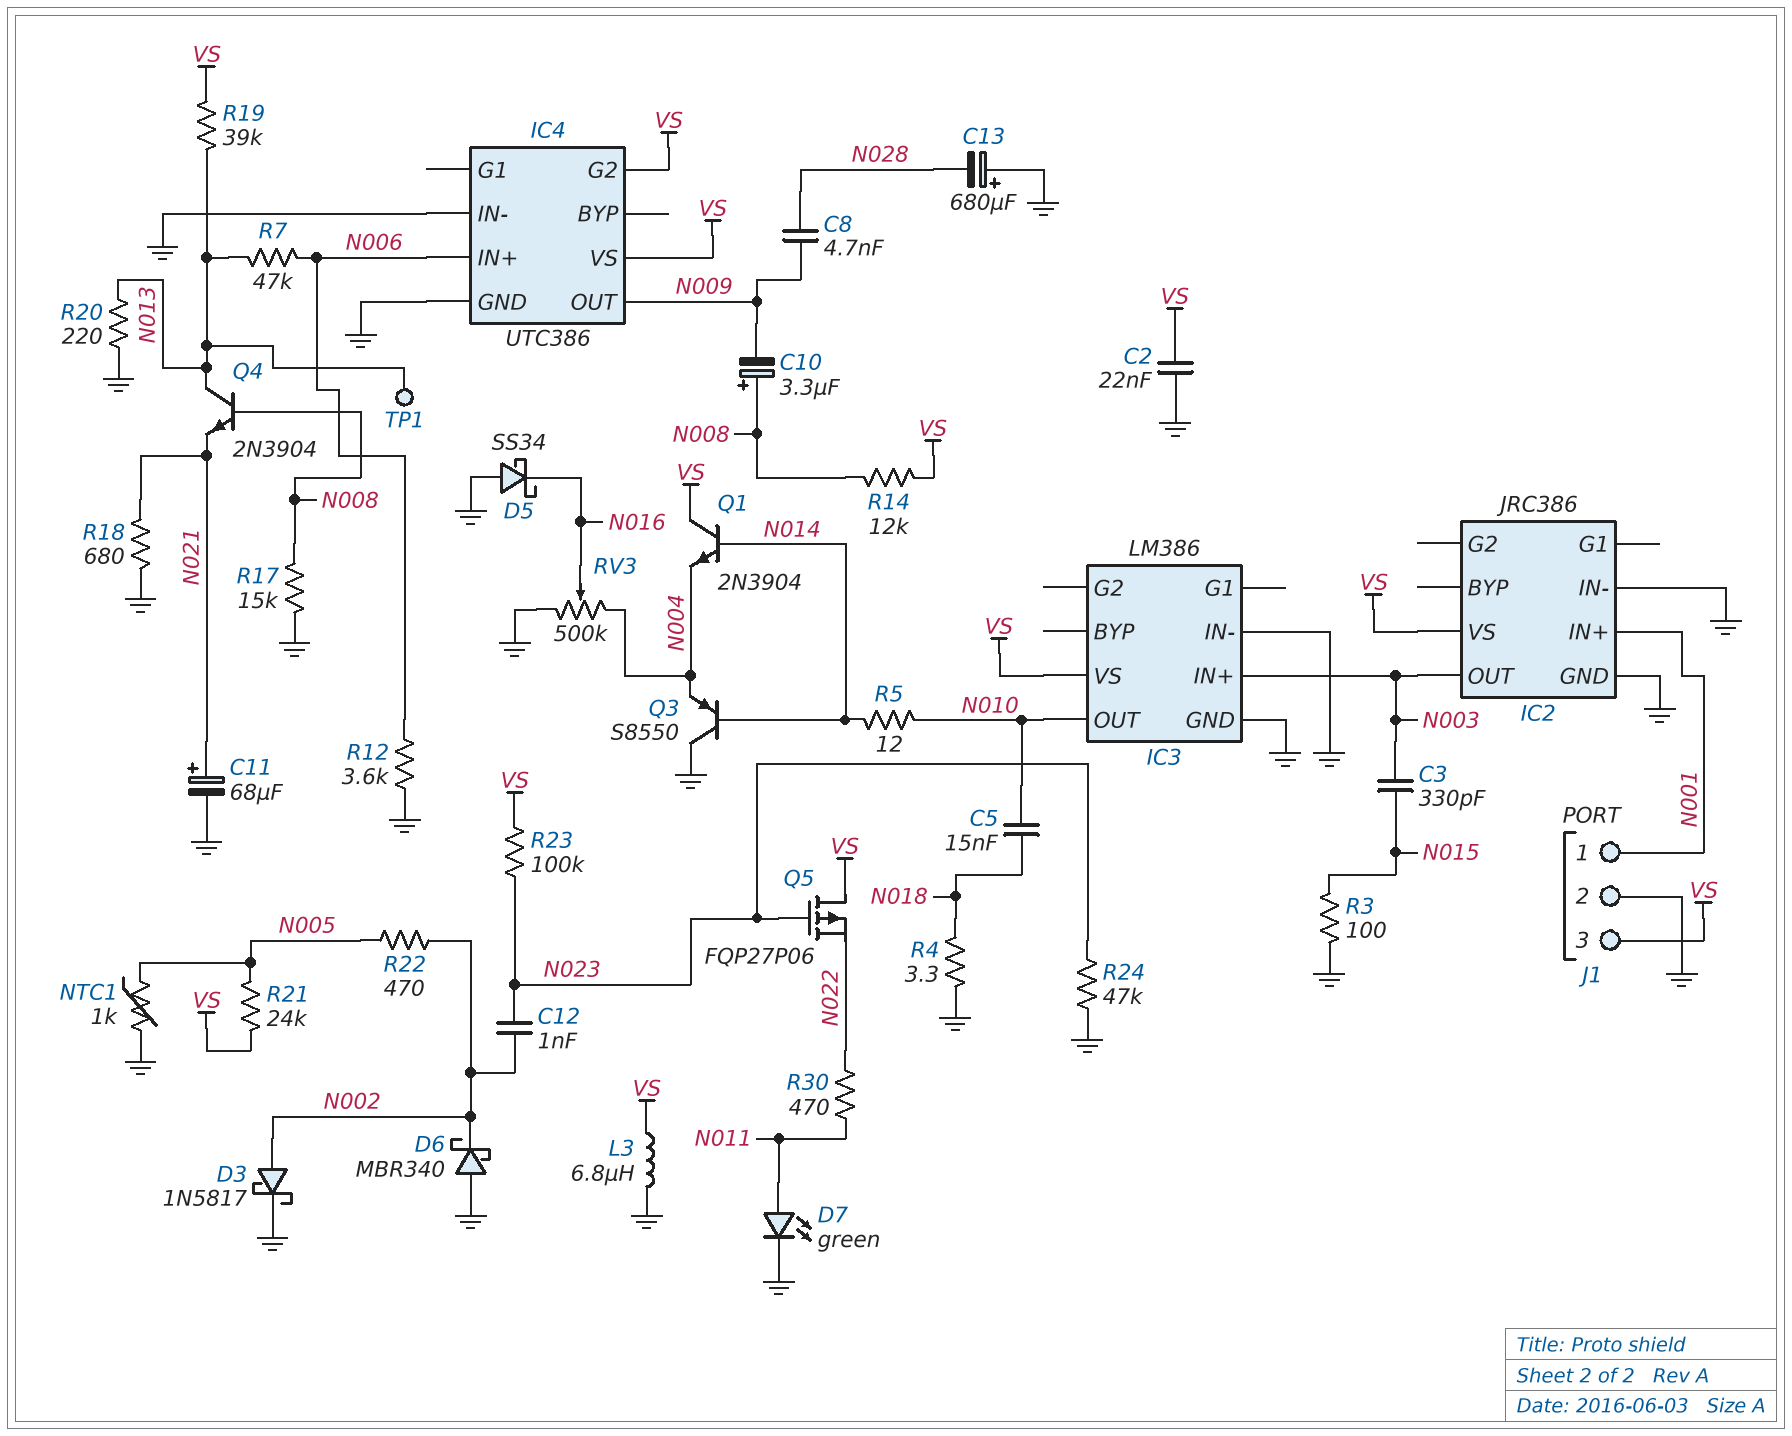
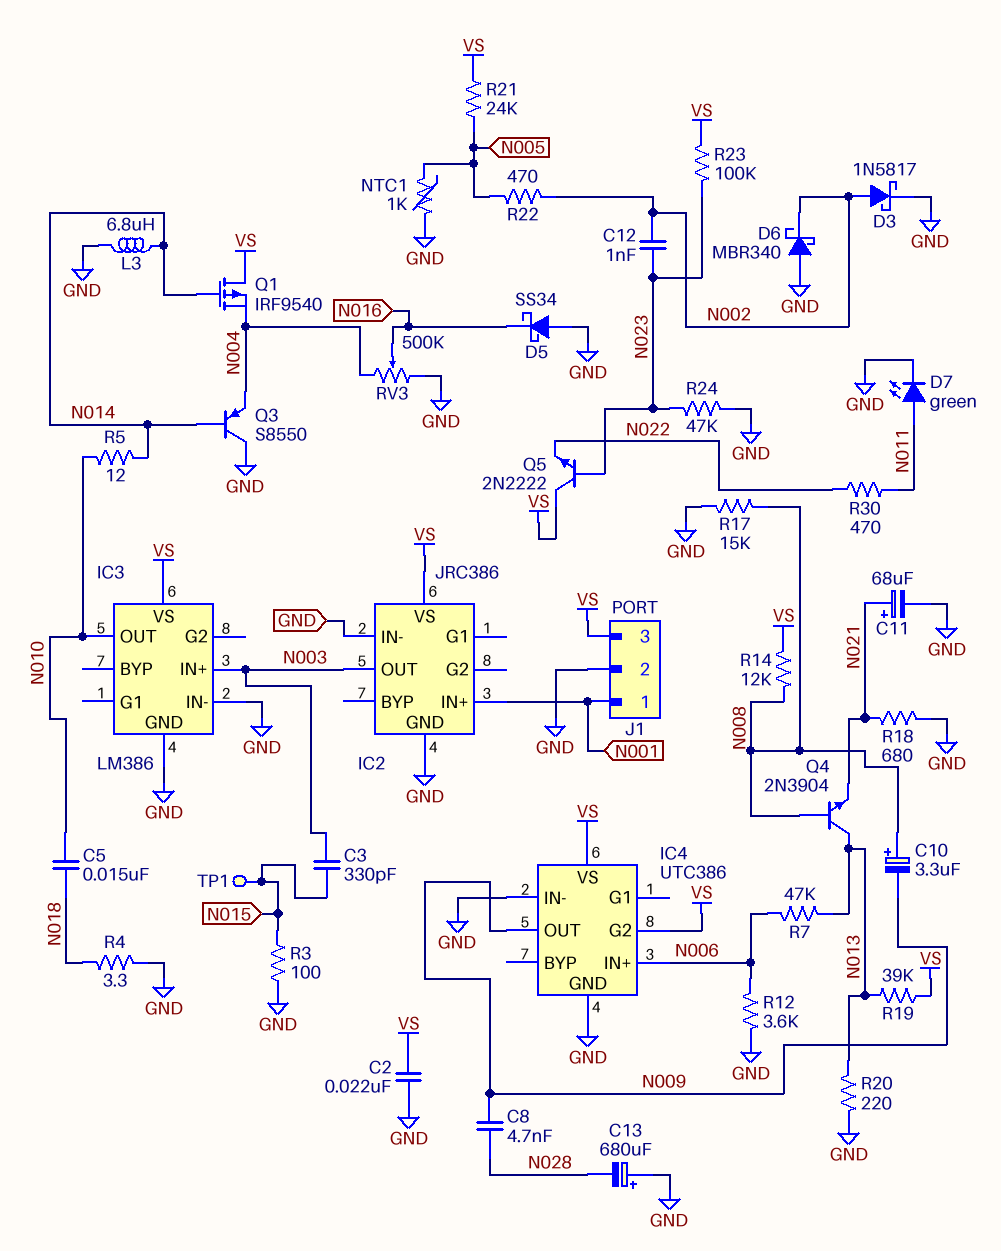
L3: 6.8uH (GND, VS) -> 6.8uH (GND, N014)
Q1: NPN 2N3904 (B N014, C VS, E N004) -> PMOS IRF9540 (G N014, D VS, S N004)
Q5: PMOS FQP27P06 (G N023, D VS, S N022) -> NPN 2N2222 (B N023, C VS, E N022)
TP1: test point (N013) -> test point (N015)

